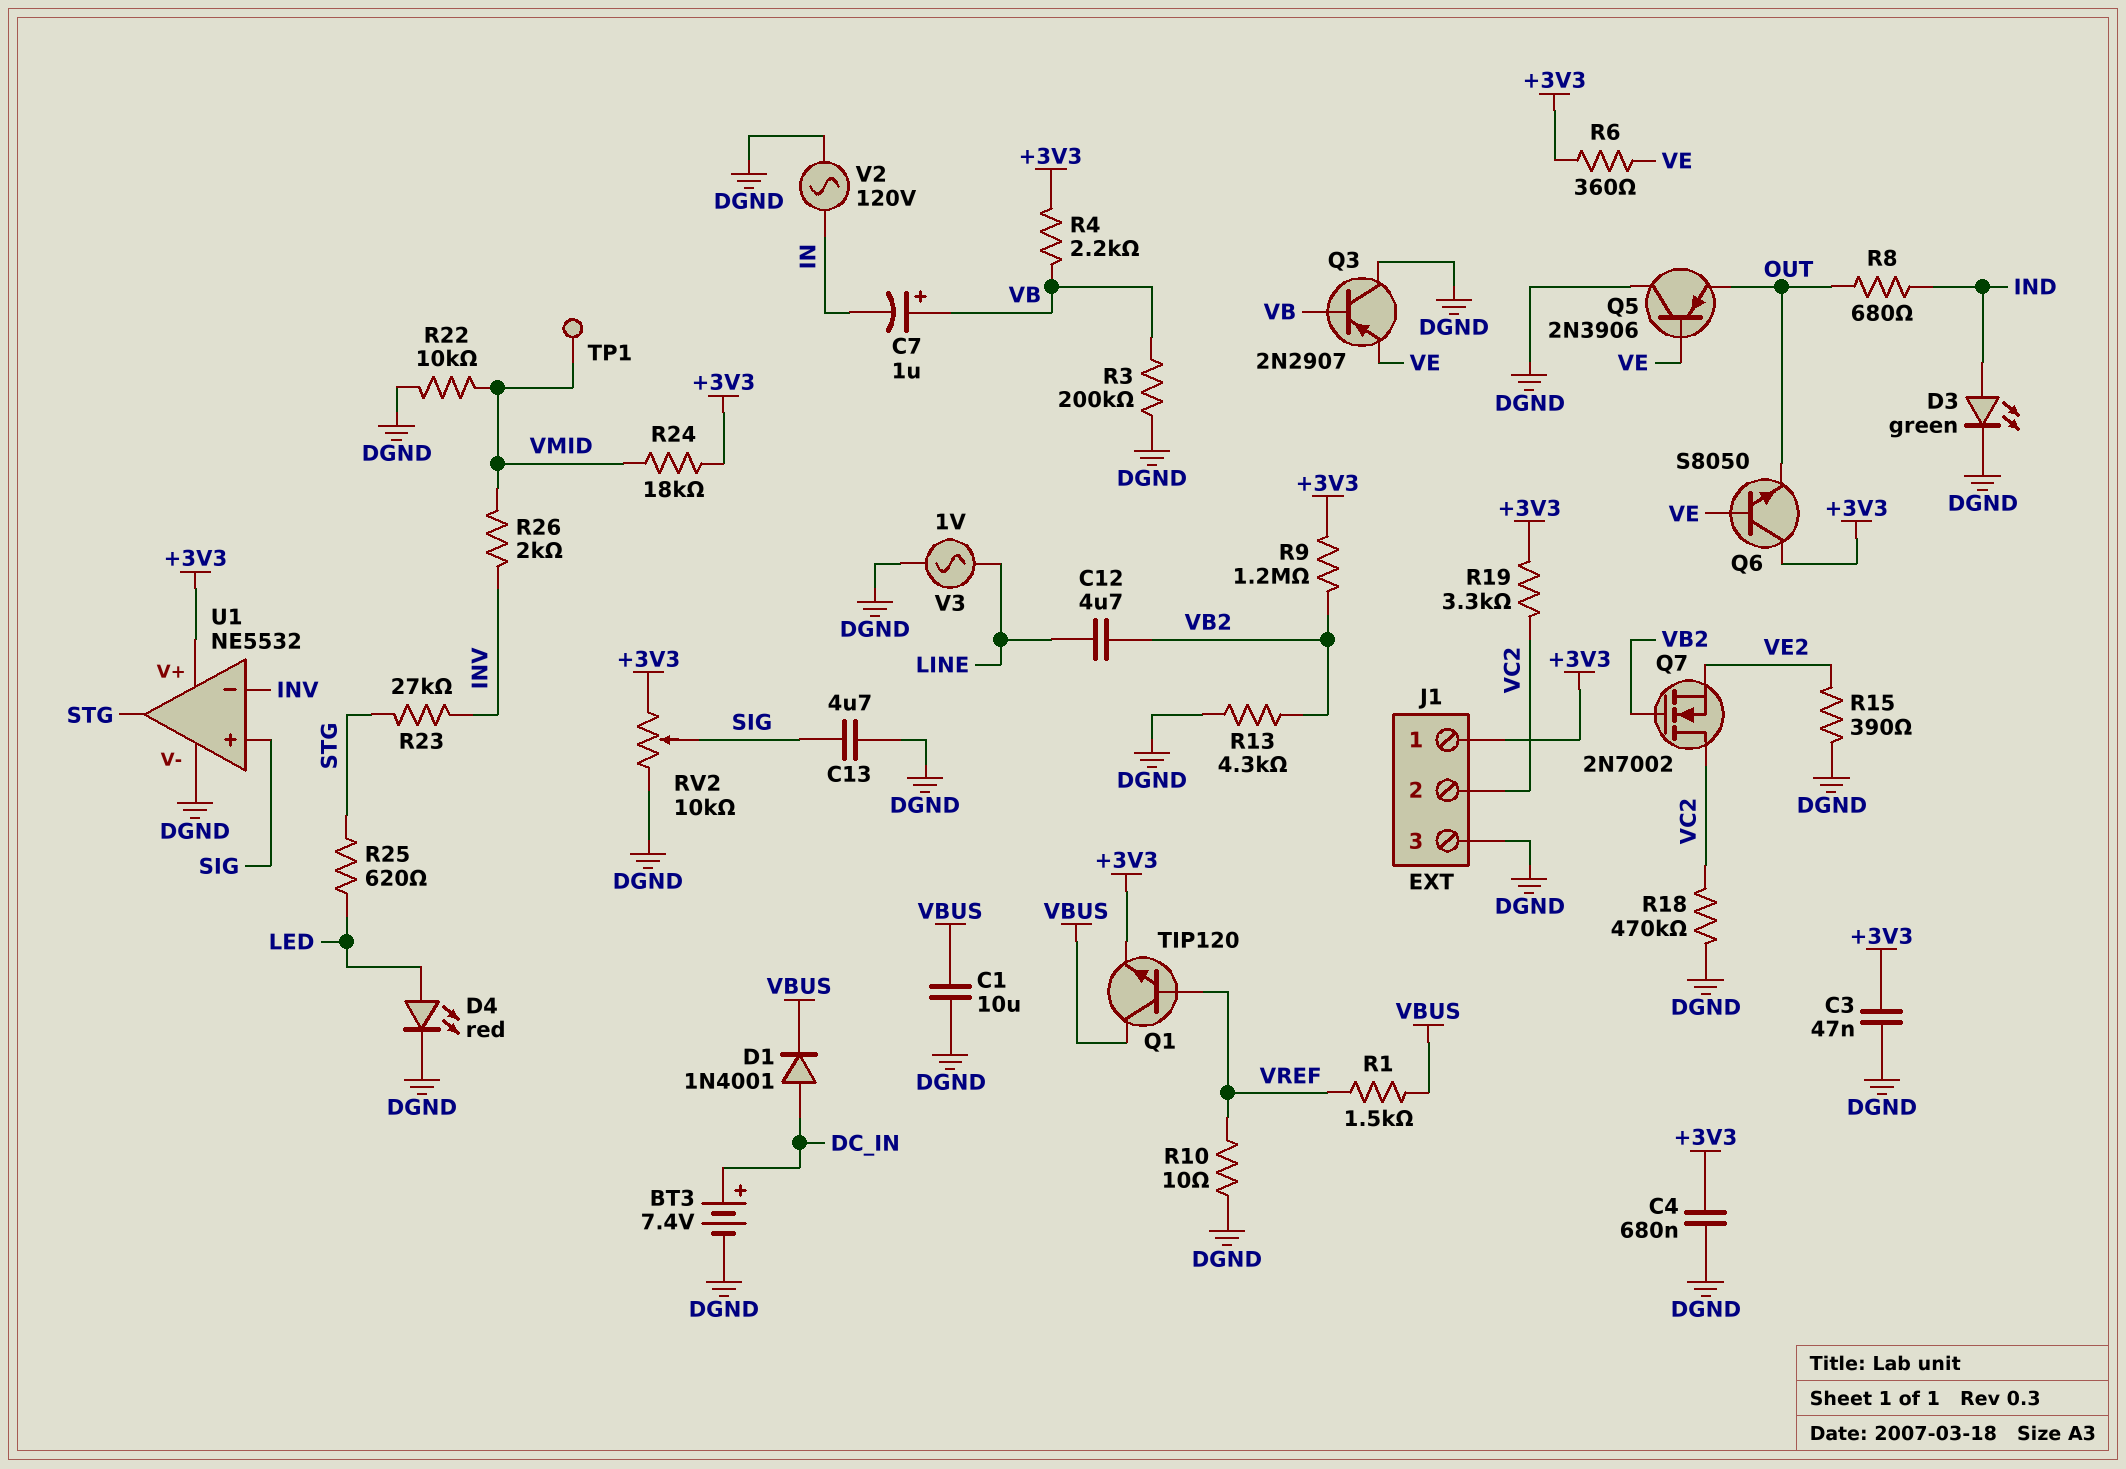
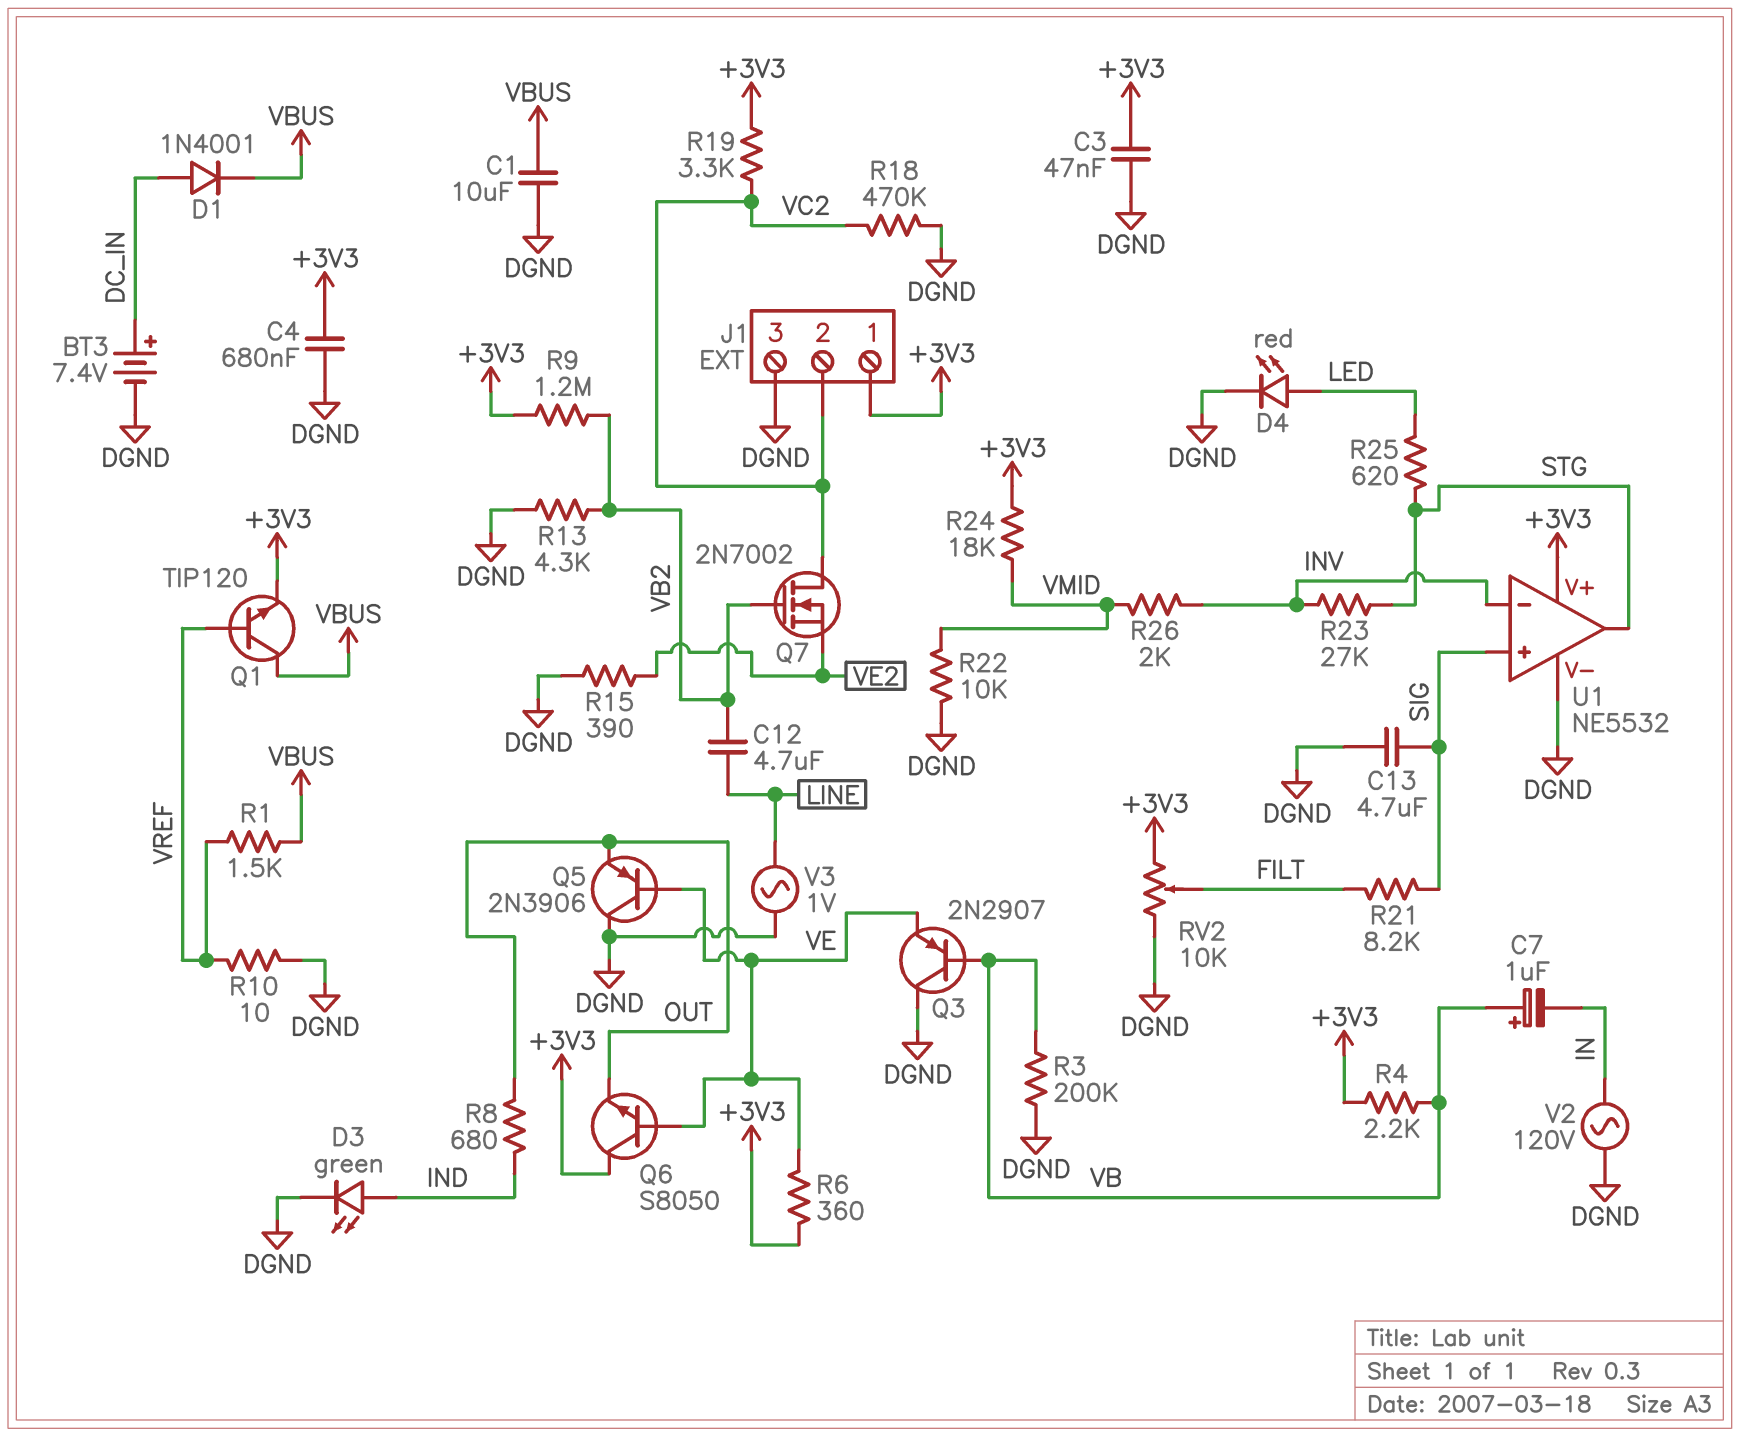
R21: none -> 8.2k (FILT, SIG)
RV2: 10k (+3V3, DGND, wiper SIG) -> 10k (+3V3, DGND, wiper FILT)
TP1: test point (VMID) -> none

